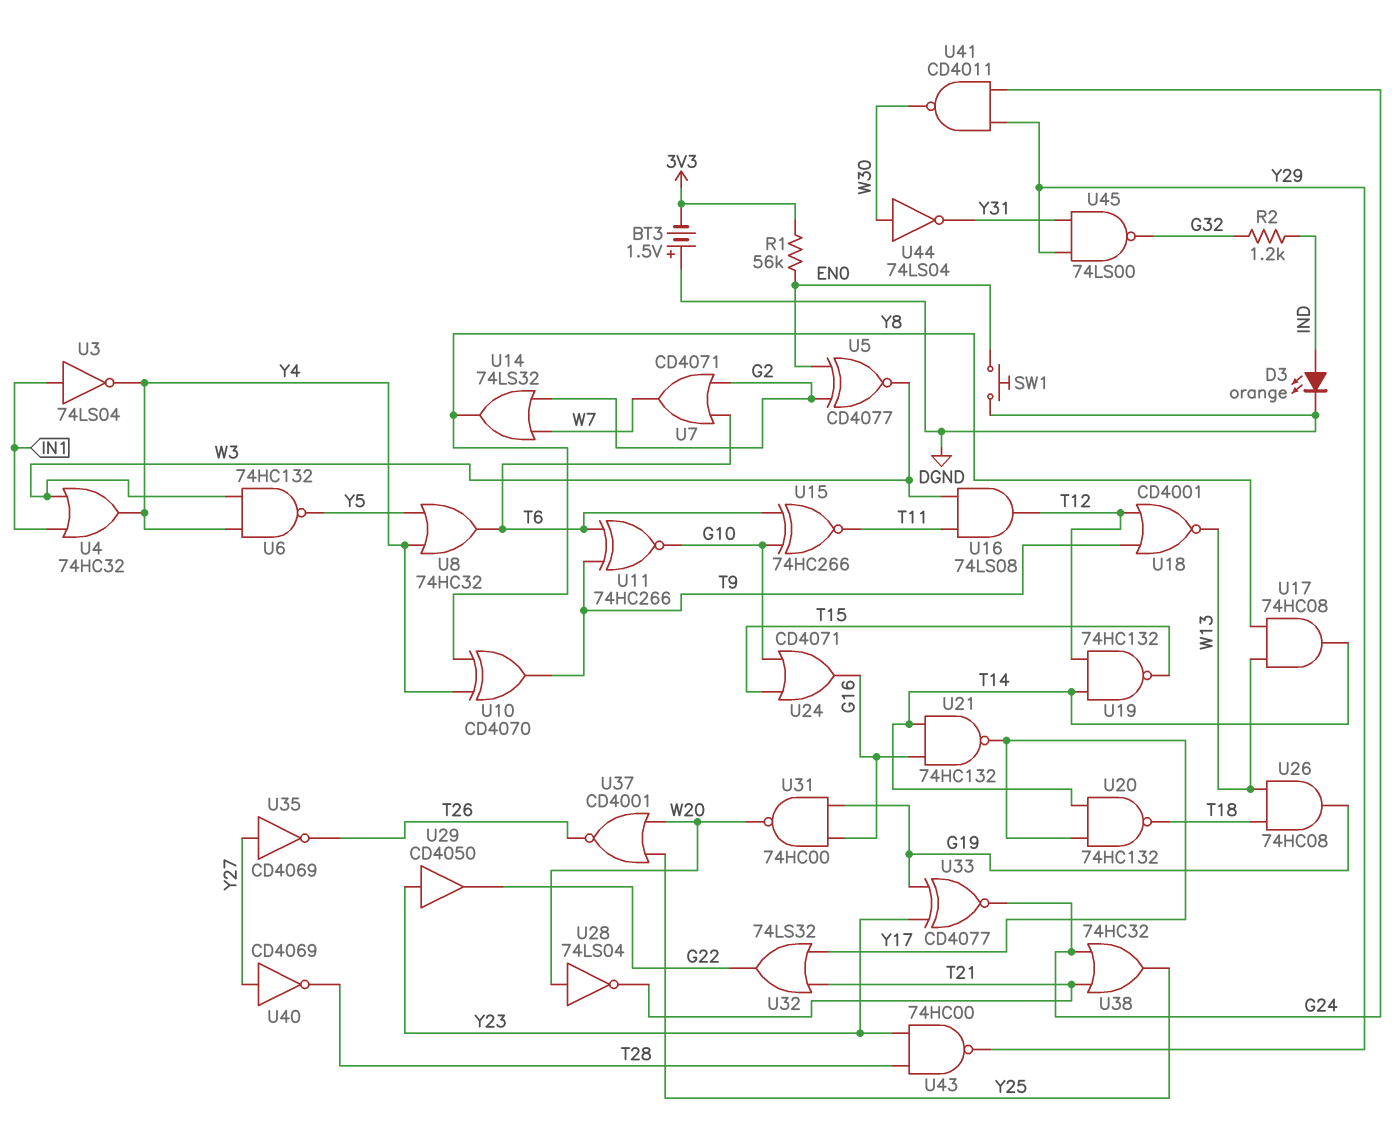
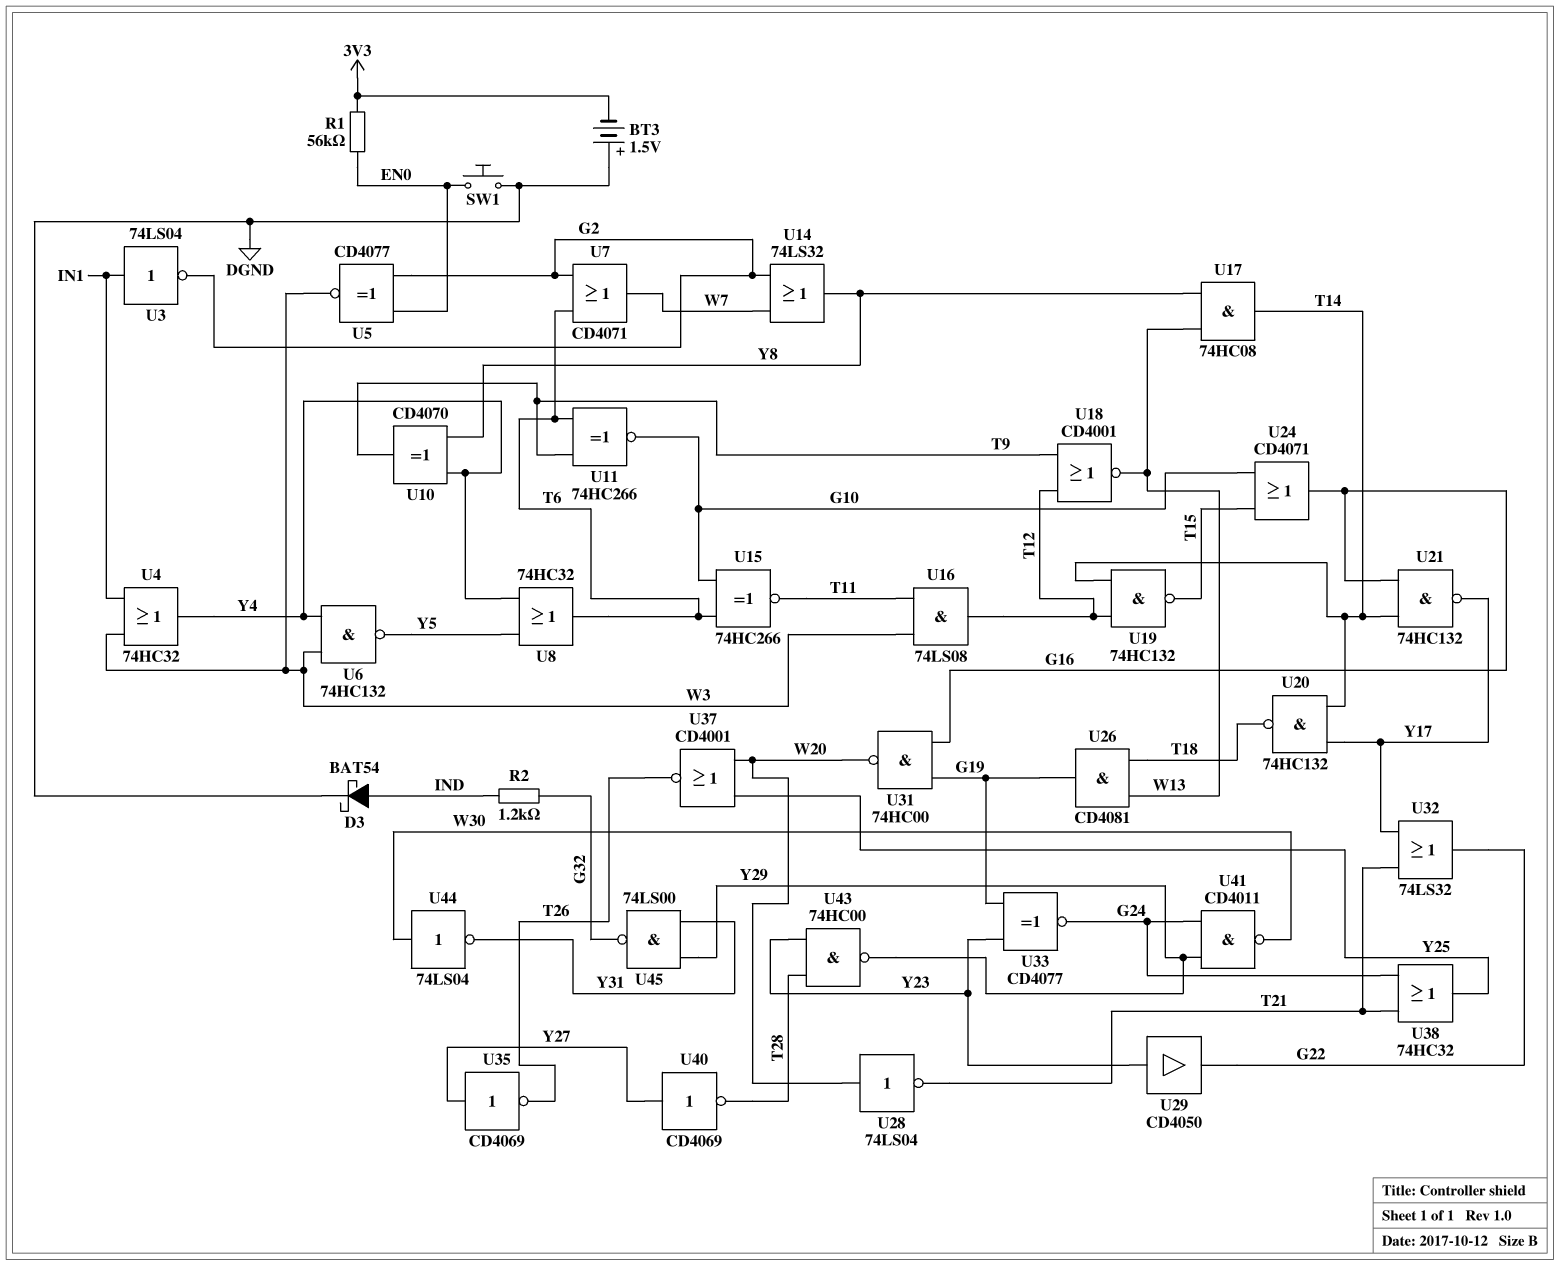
D3: LED orange (A IND, K DGND) -> schottky BAT54 (A IND, K DGND)
U3: NOT 74LS04 (in IN1, out Y4) -> NOT 74LS04 (in IN1, out G2)
U26: AND 74HC08 (in T18, in W13, out G19) -> AND CD4081 (in T18, in W13, out G19)

